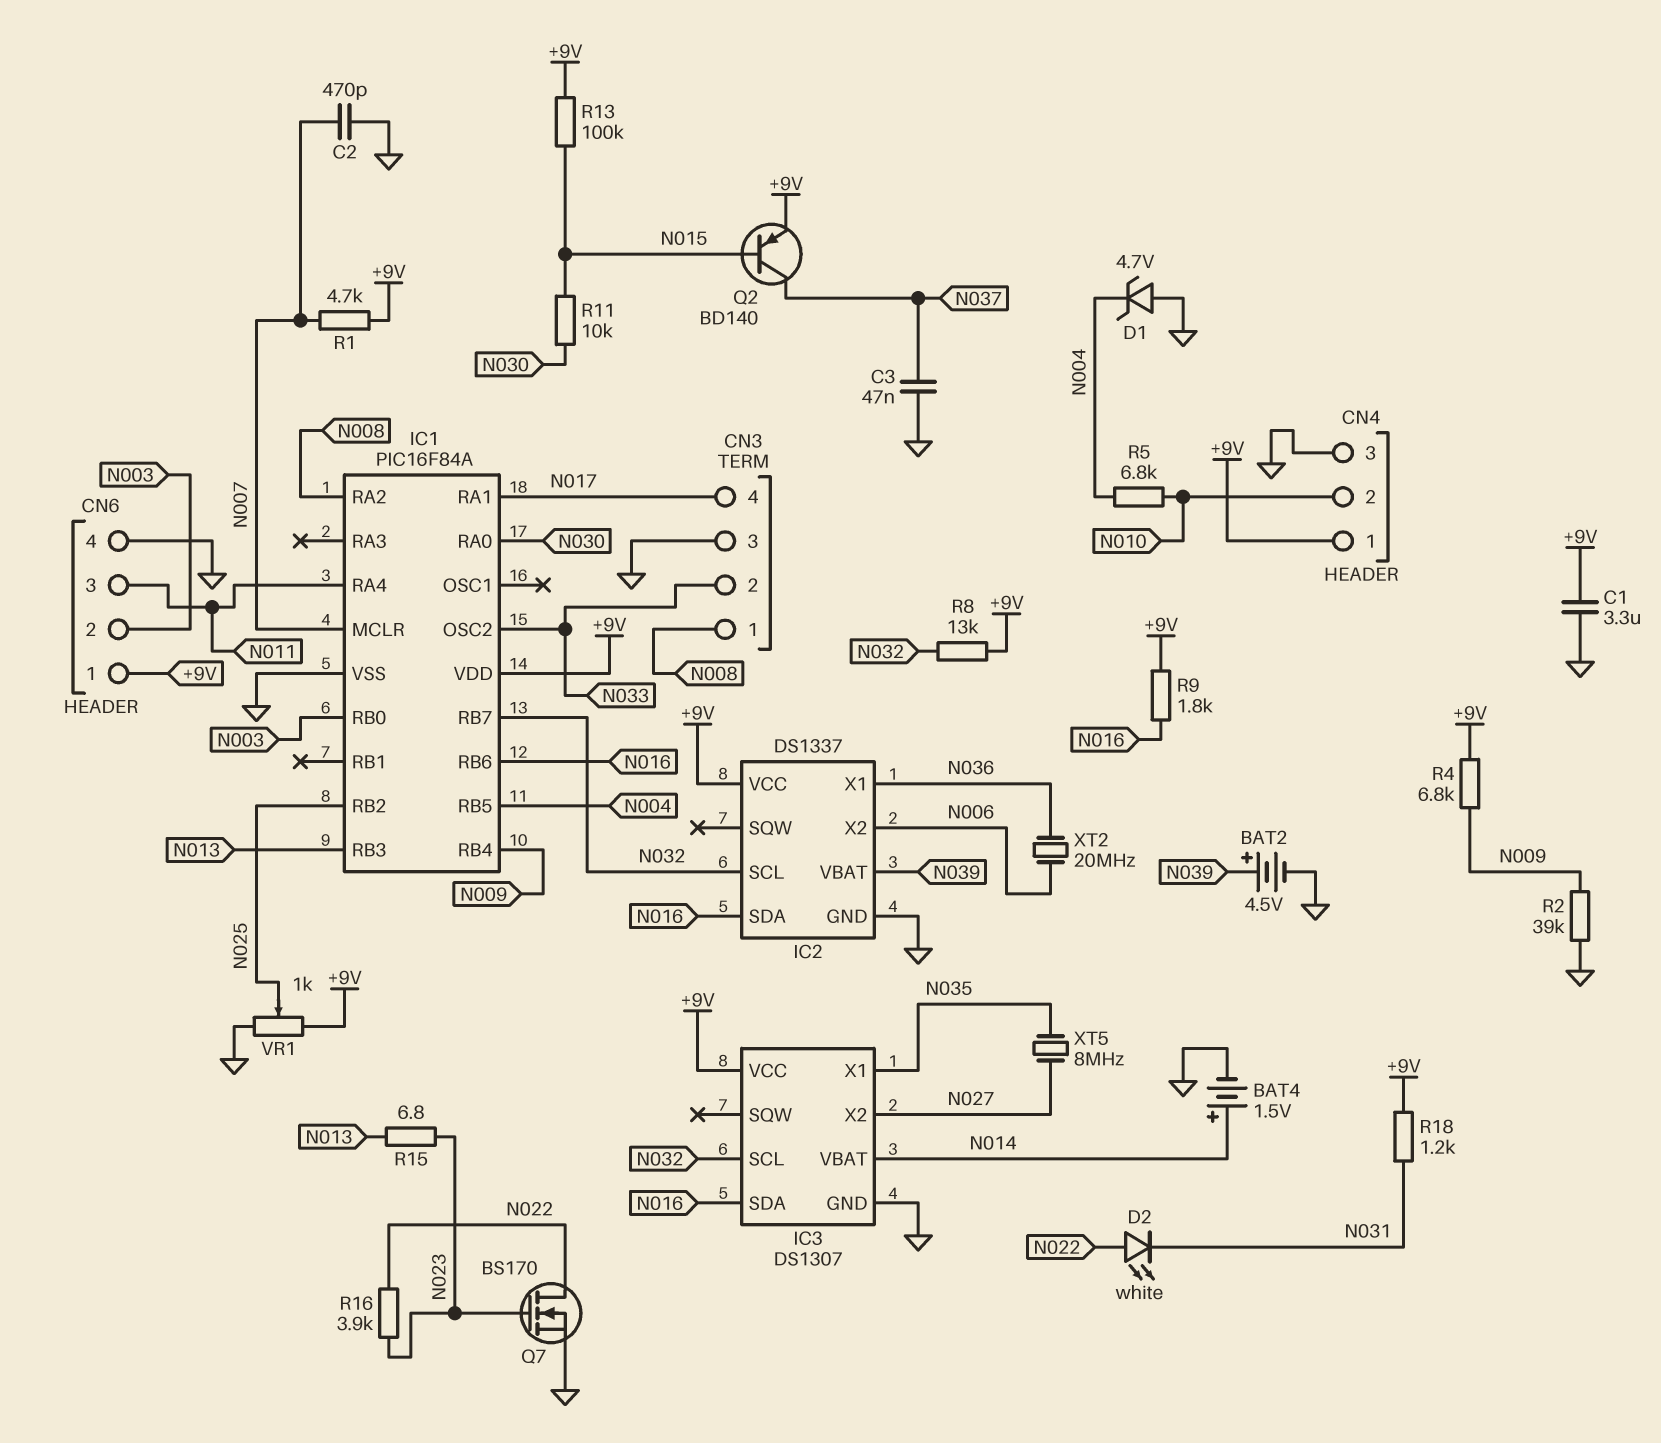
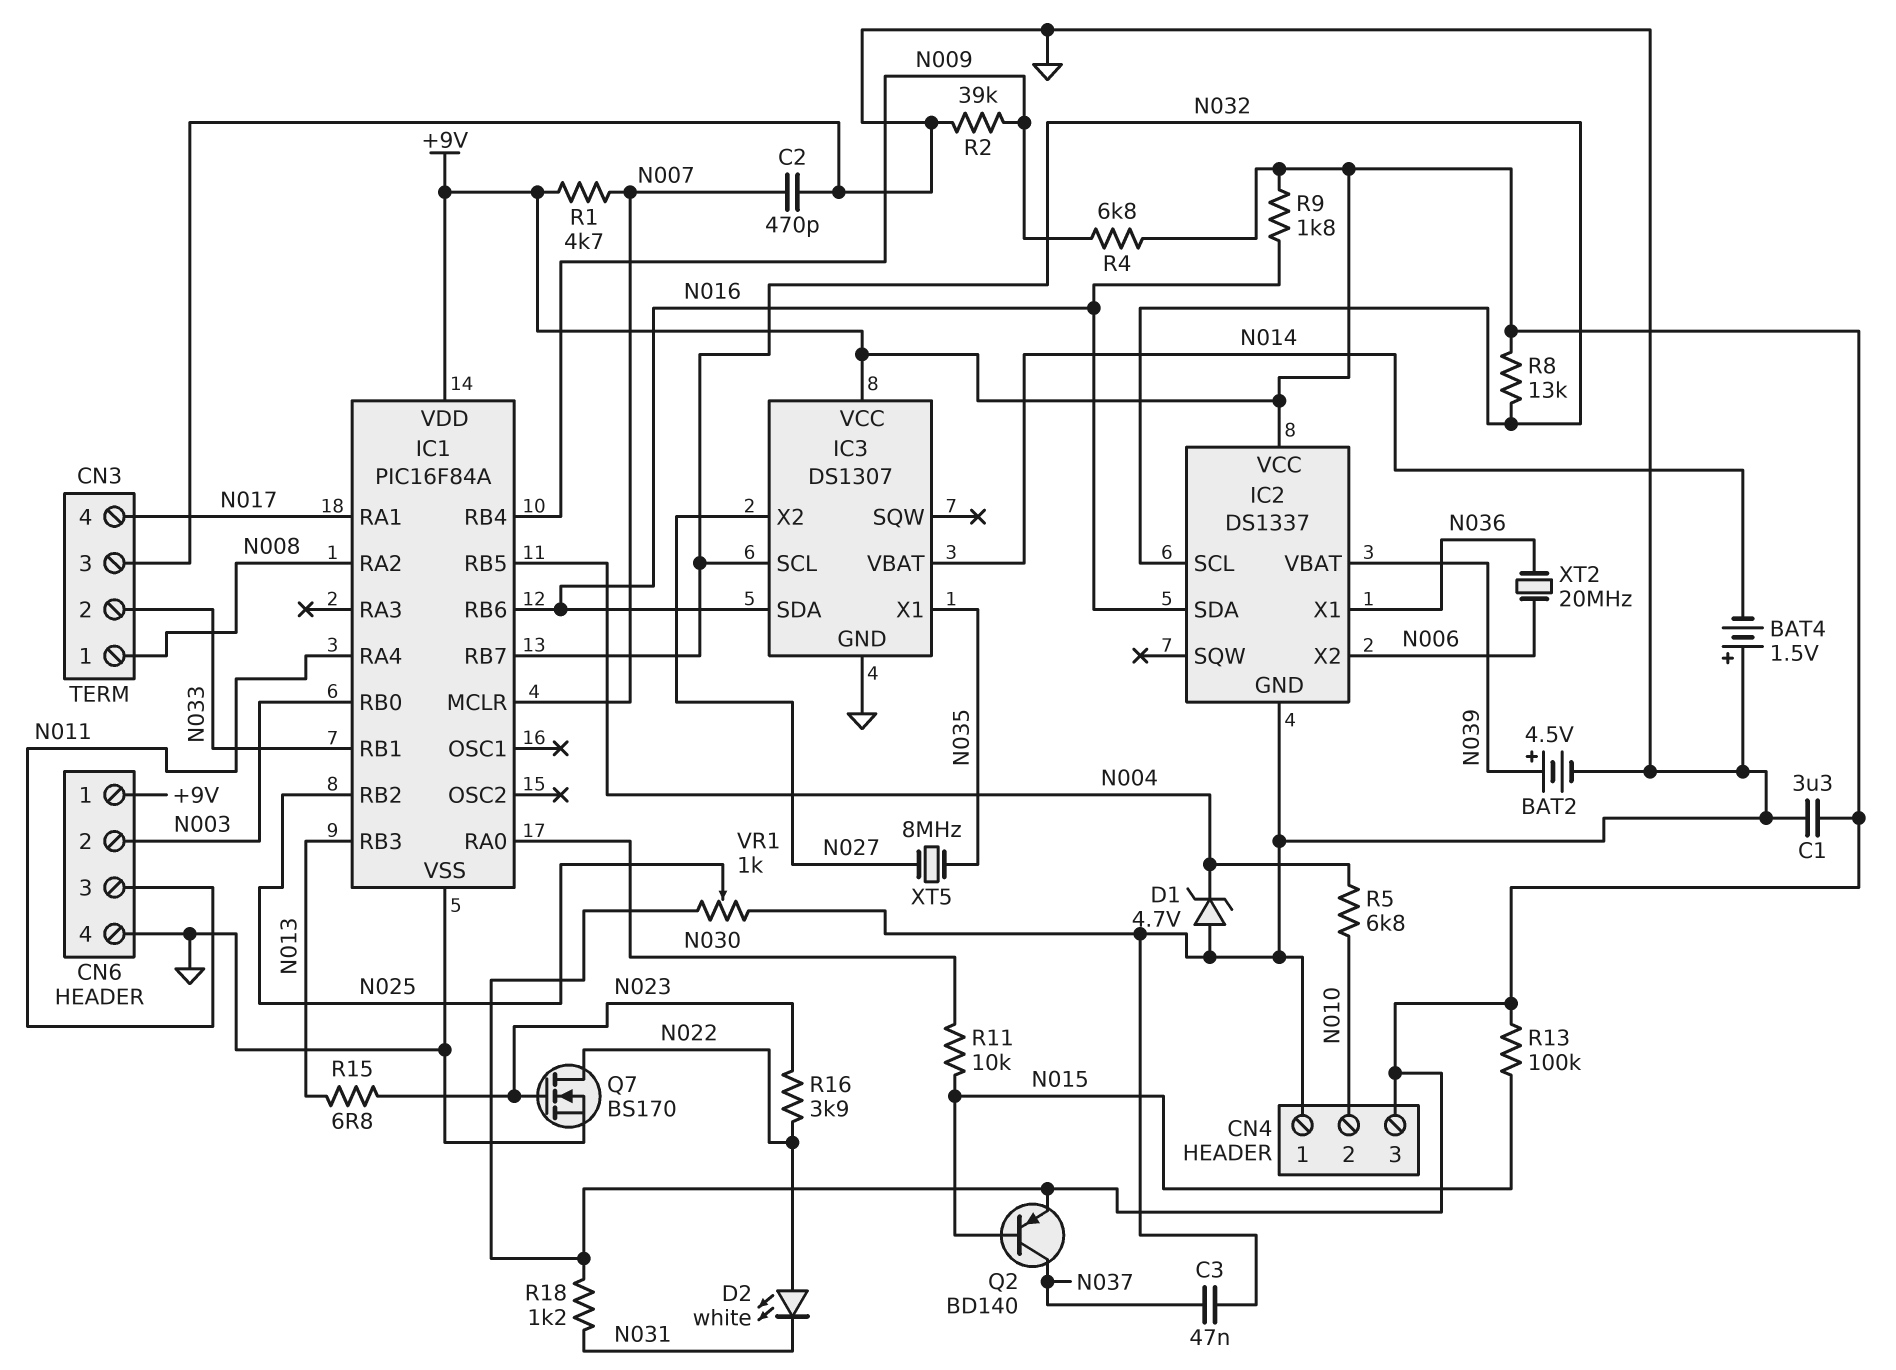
BAT4: 1.5V (plus N014, minus GND) -> 1.5V (plus GND, minus N014)
CN4 pin 1: +9V -> GND
CN4 pin 3: GND -> +9V
IC1 pin OSC2: N033 -> none
IC1 pin RB1: none -> N033

